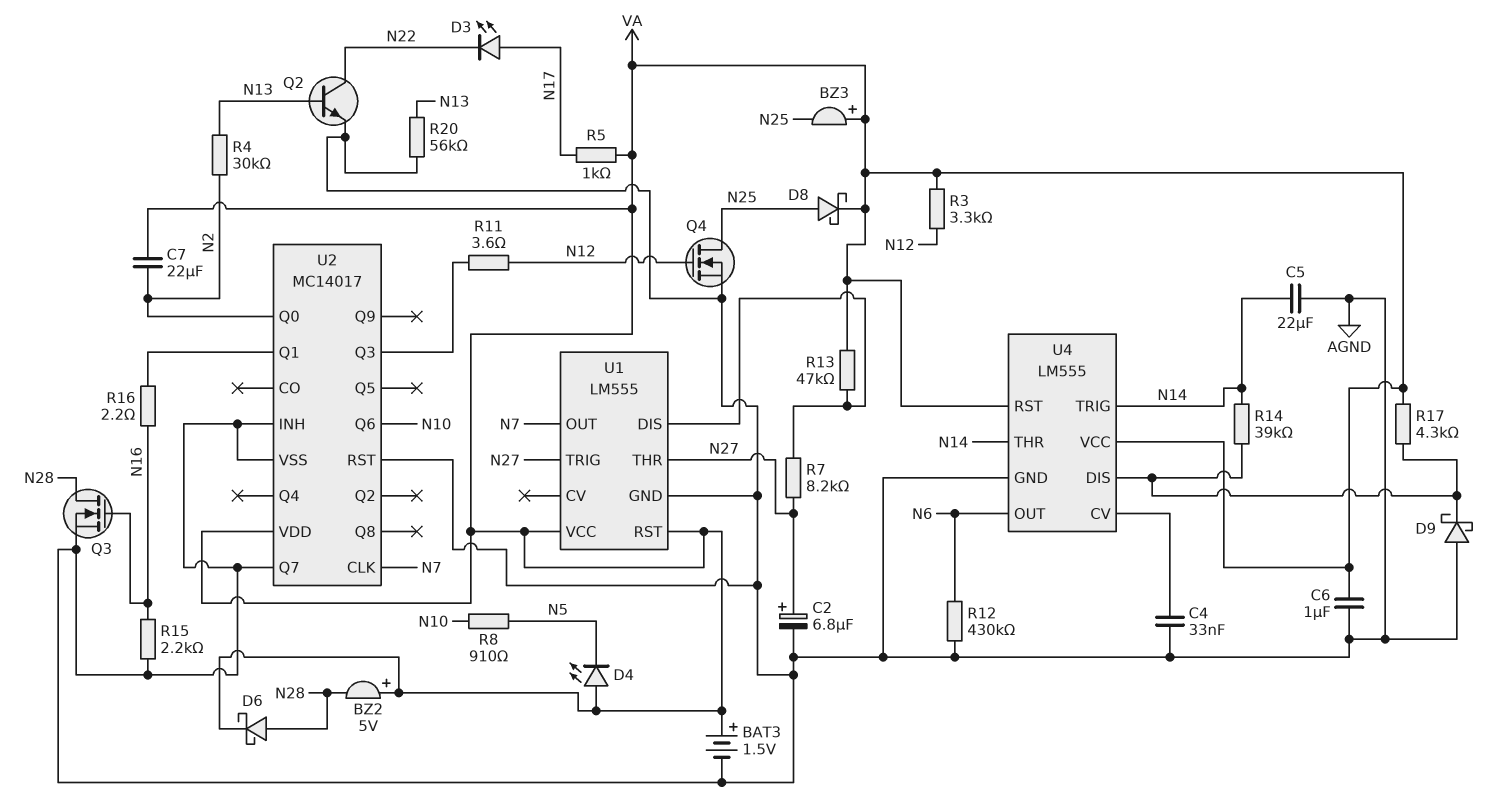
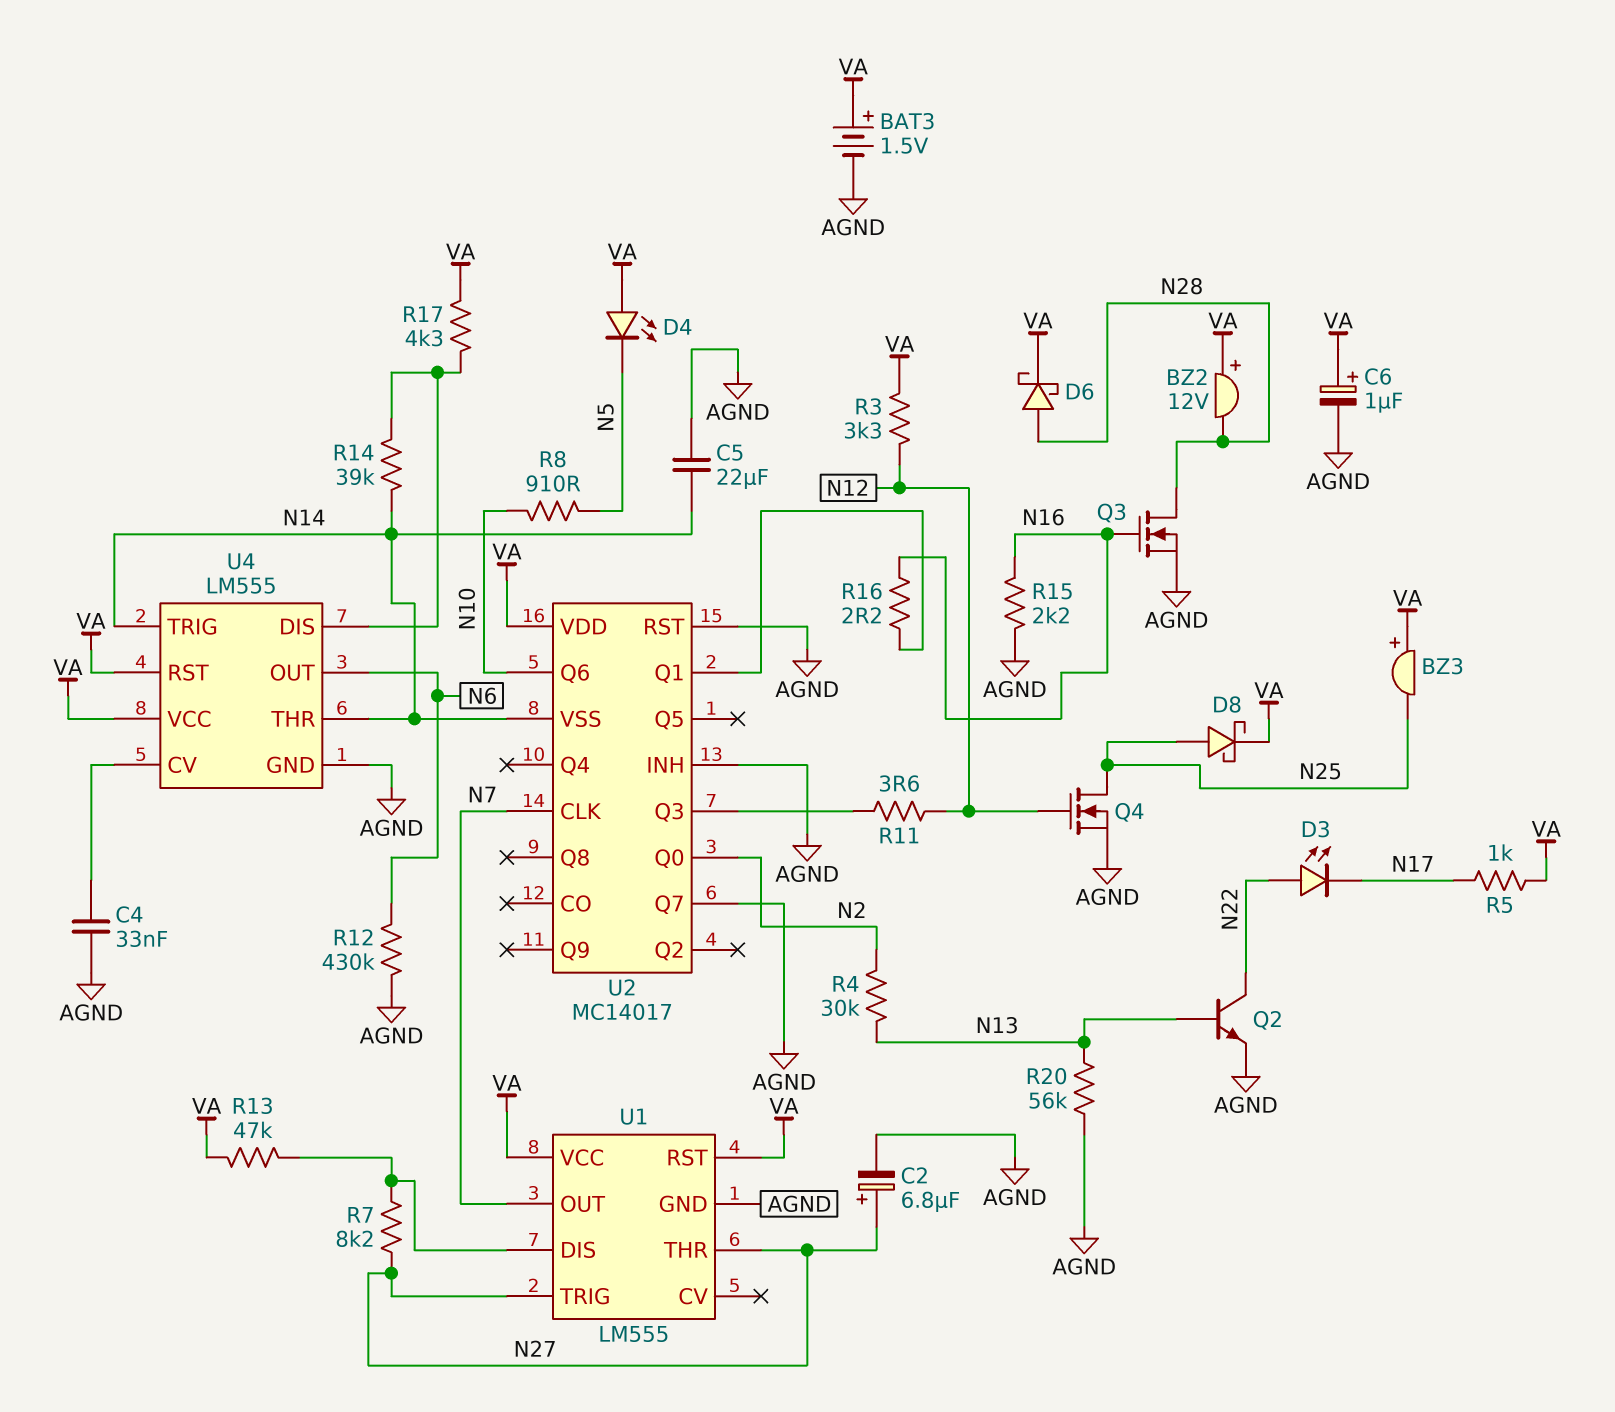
BZ2: buzzer 5V (plus VA, minus N28) -> buzzer 12V (plus VA, minus N28)
C6: 1uF (AGND, VA) -> 1uF (plus VA, minus AGND)
C7: 22uF (N2, VA) -> none
D3: LED (A N17, K N22) -> LED (A N22, K N17)
D9: schottky (A AGND, K U4/DIS) -> none
U2 pin VSS: AGND -> N14

